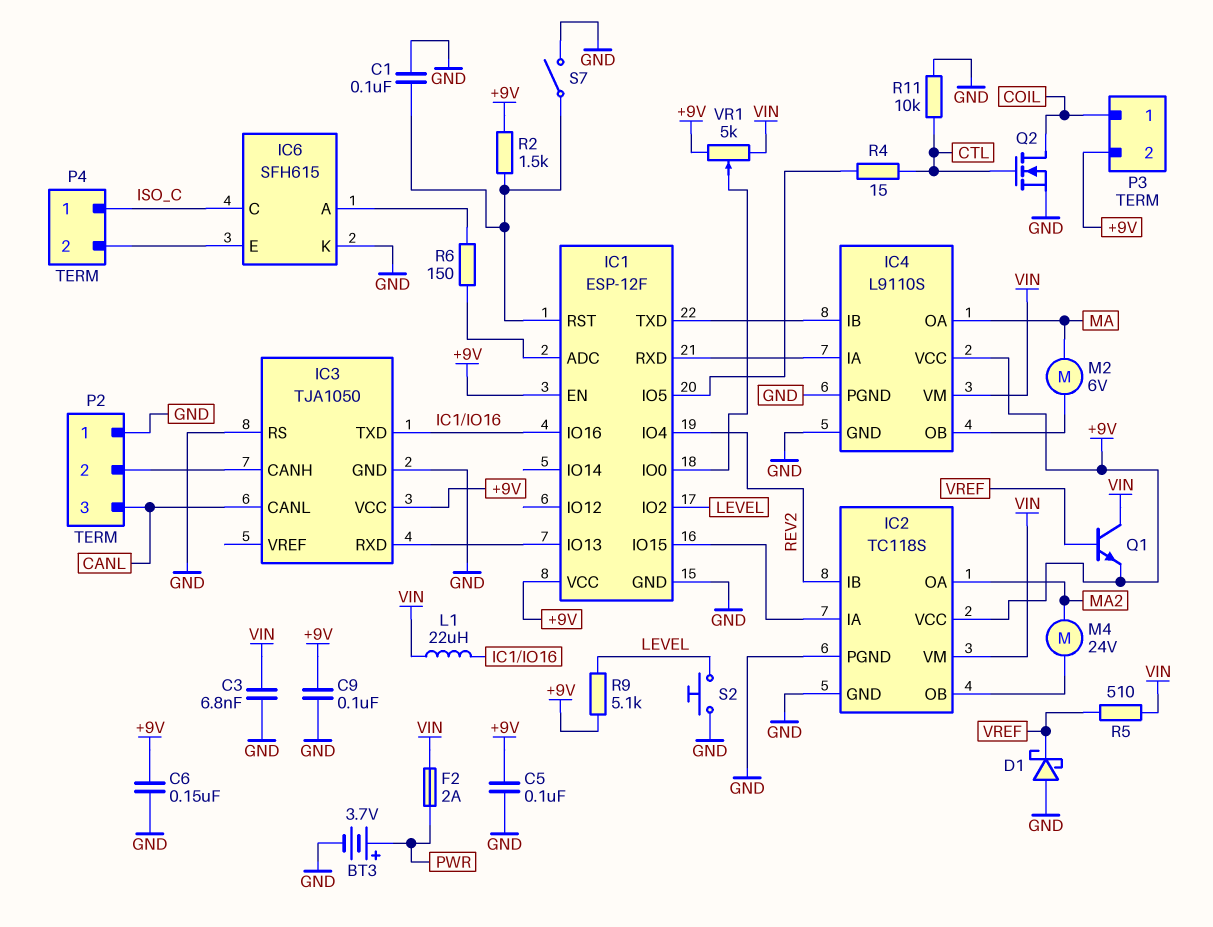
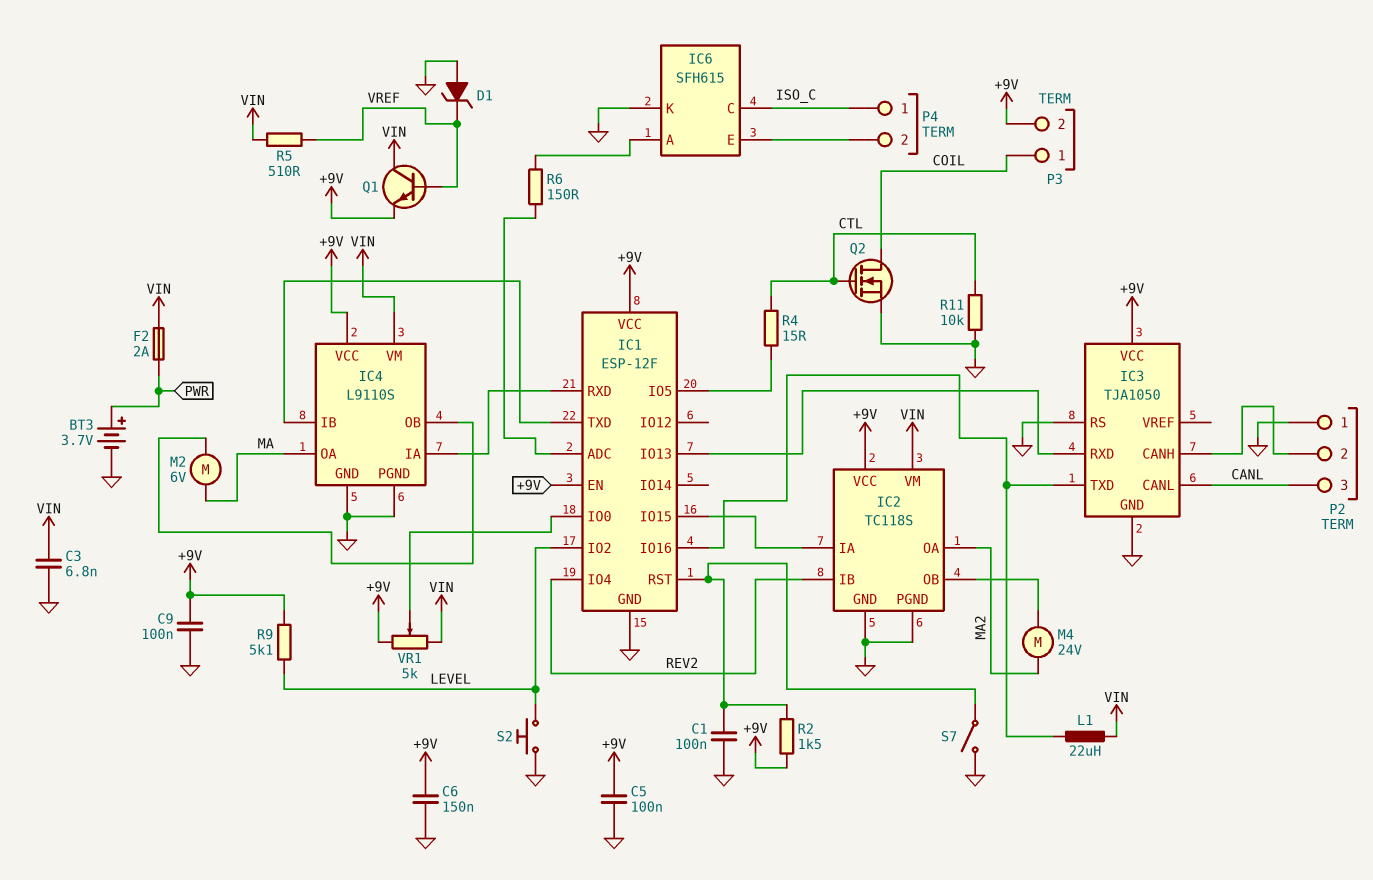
D1: schottky (A GND, K VREF) -> zener (A GND, K VREF)

